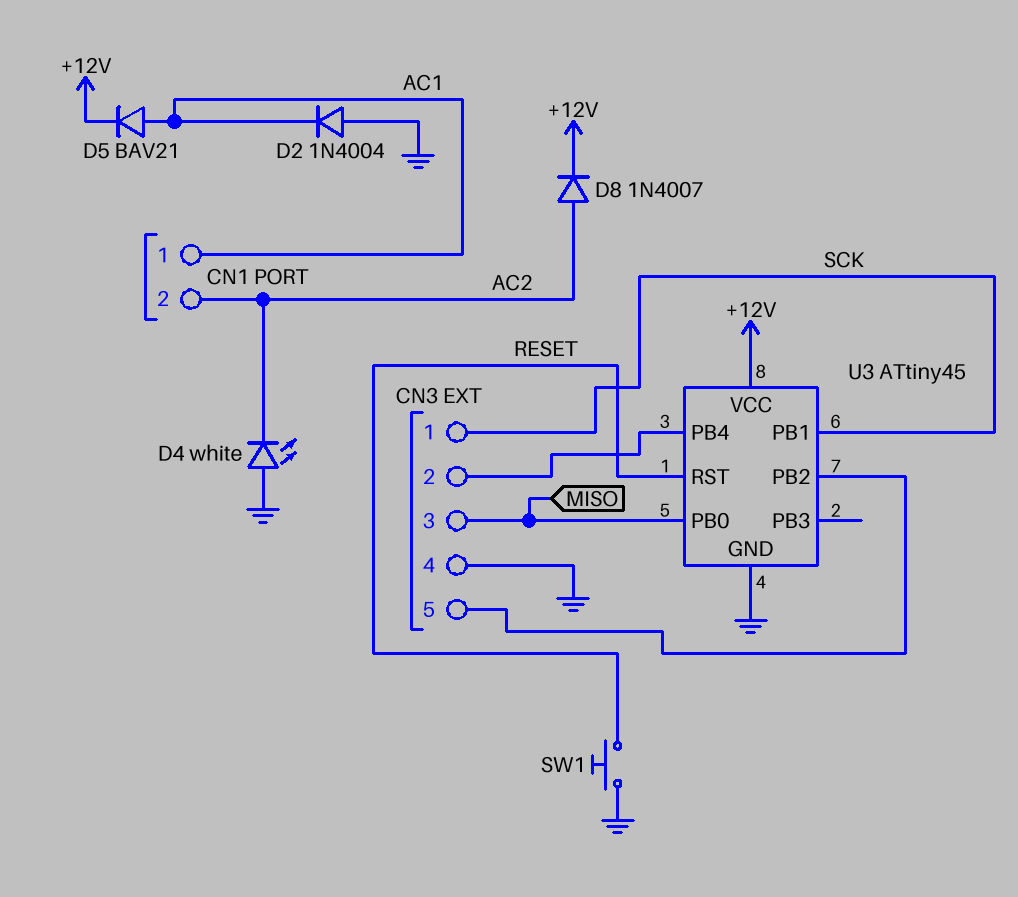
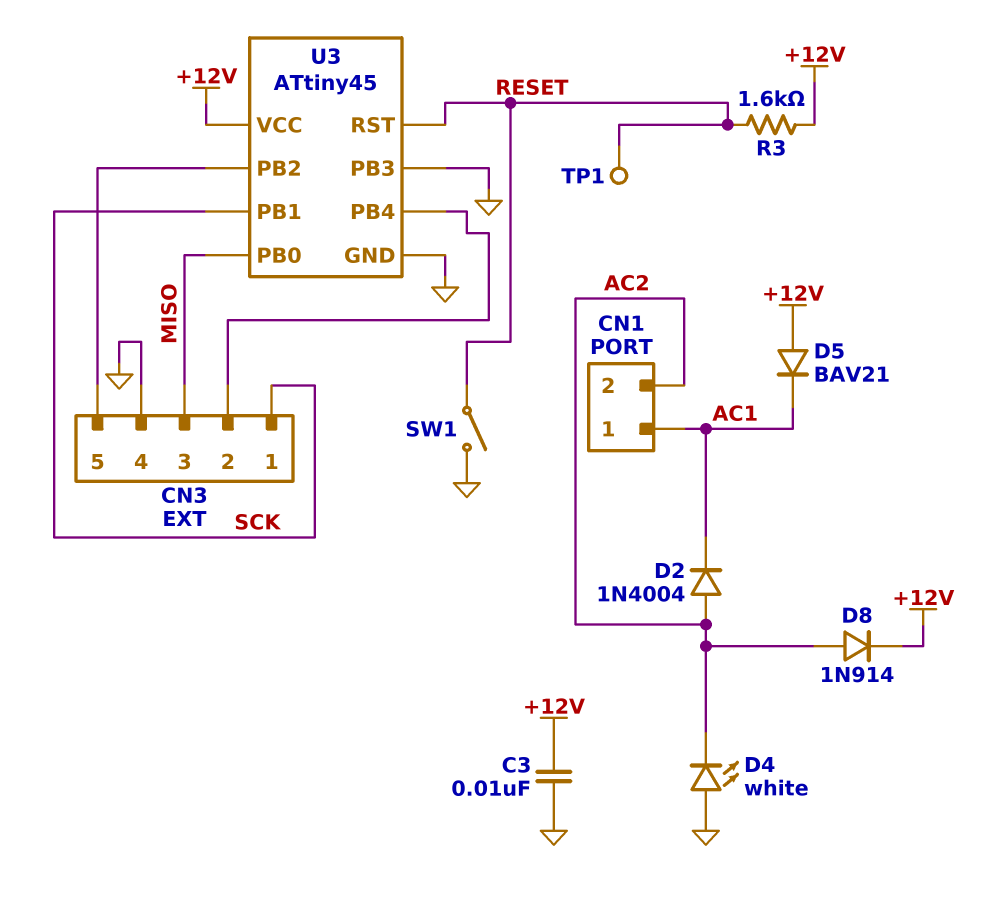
C3: none -> 10nF (+12V, GND)
D2: diode 1N4004 (A GND, K AC1) -> diode 1N4004 (A AC2, K AC1)
D5: diode BAV21 (A AC1, K +12V) -> diode BAV21 (A +12V, K AC1)
D8: diode 1N4007 (A AC2, K +12V) -> diode 1N914 (A AC2, K +12V)
R3: none -> 1.6k (+12V, RESET)
SW1: button (GND, RESET) -> switch (GND, RESET)
TP1: none -> test point (RESET)
U3 pin PB3: none -> GND

